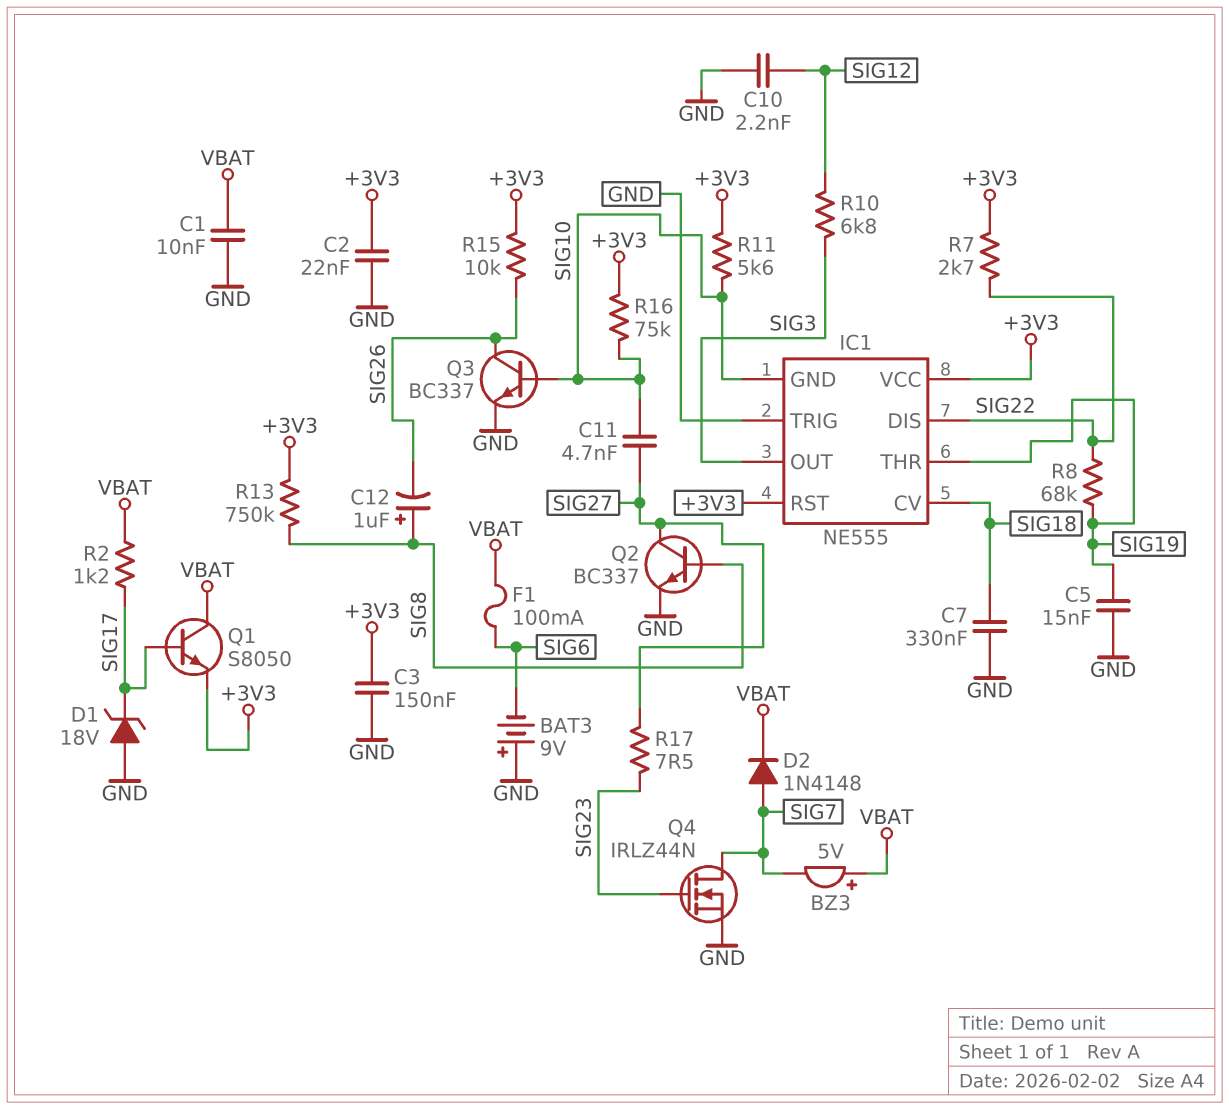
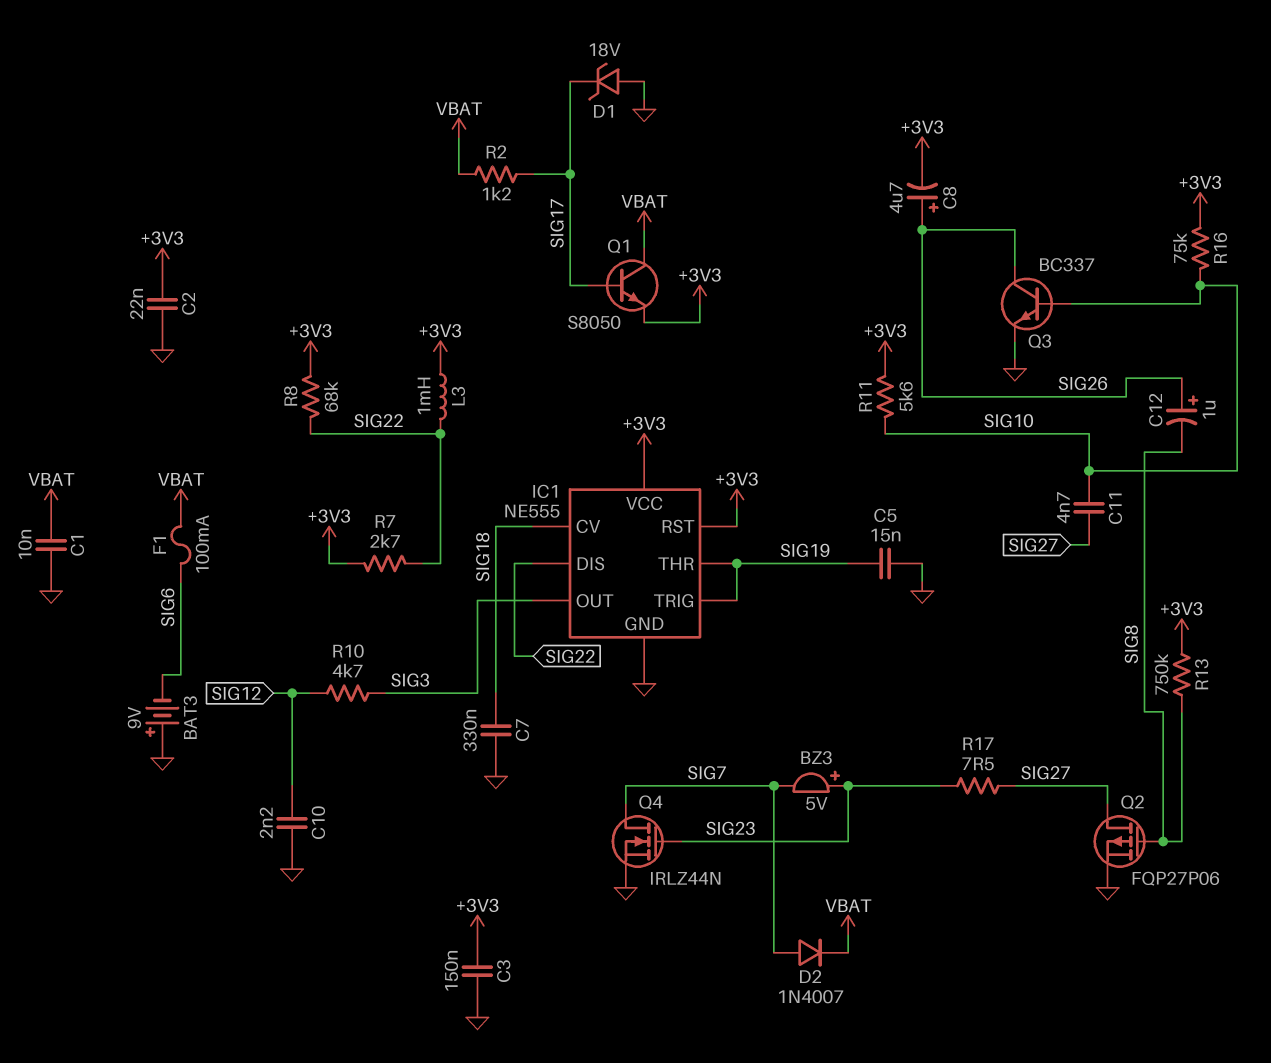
BZ3: buzzer 5V (plus VBAT, minus SIG7) -> buzzer 5V (plus SIG23, minus SIG7)
C8: none -> 4.7uF (plus SIG26, minus +3V3)
C12: 1uF (plus SIG8, minus SIG26) -> 1uF (plus SIG26, minus SIG8)
D2: diode 1N4148 (A SIG7, K VBAT) -> diode 1N4007 (A SIG7, K VBAT)
IC1 pin GND: SIG10 -> GND
IC1 pin TRIG: GND -> SIG19
L3: none -> 1mH (+3V3, SIG22)
Q2: NPN BC337 (B SIG8, C SIG27, E GND) -> PMOS FQP27P06 (G SIG8, D SIG27, S GND)
R8: 68k (SIG19, SIG22) -> 68k (+3V3, SIG22)
R10: 6.8k (SIG3, SIG12) -> 4.7k (SIG3, SIG12)
R15: 10k (+3V3, SIG26) -> none

